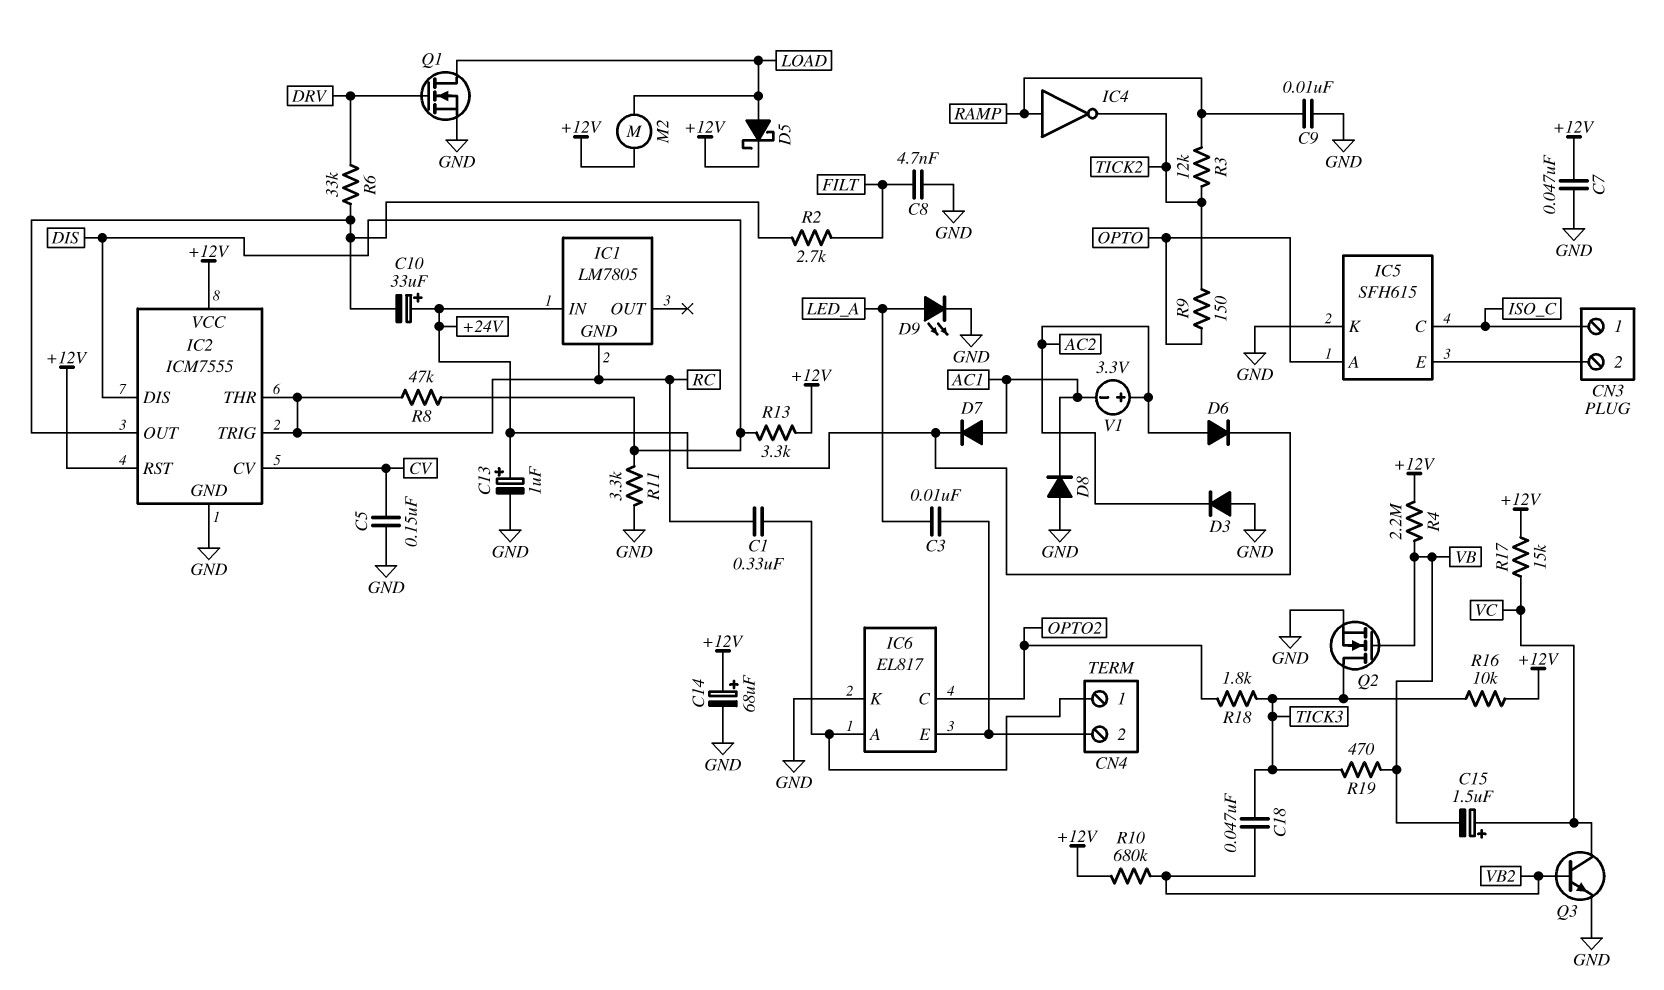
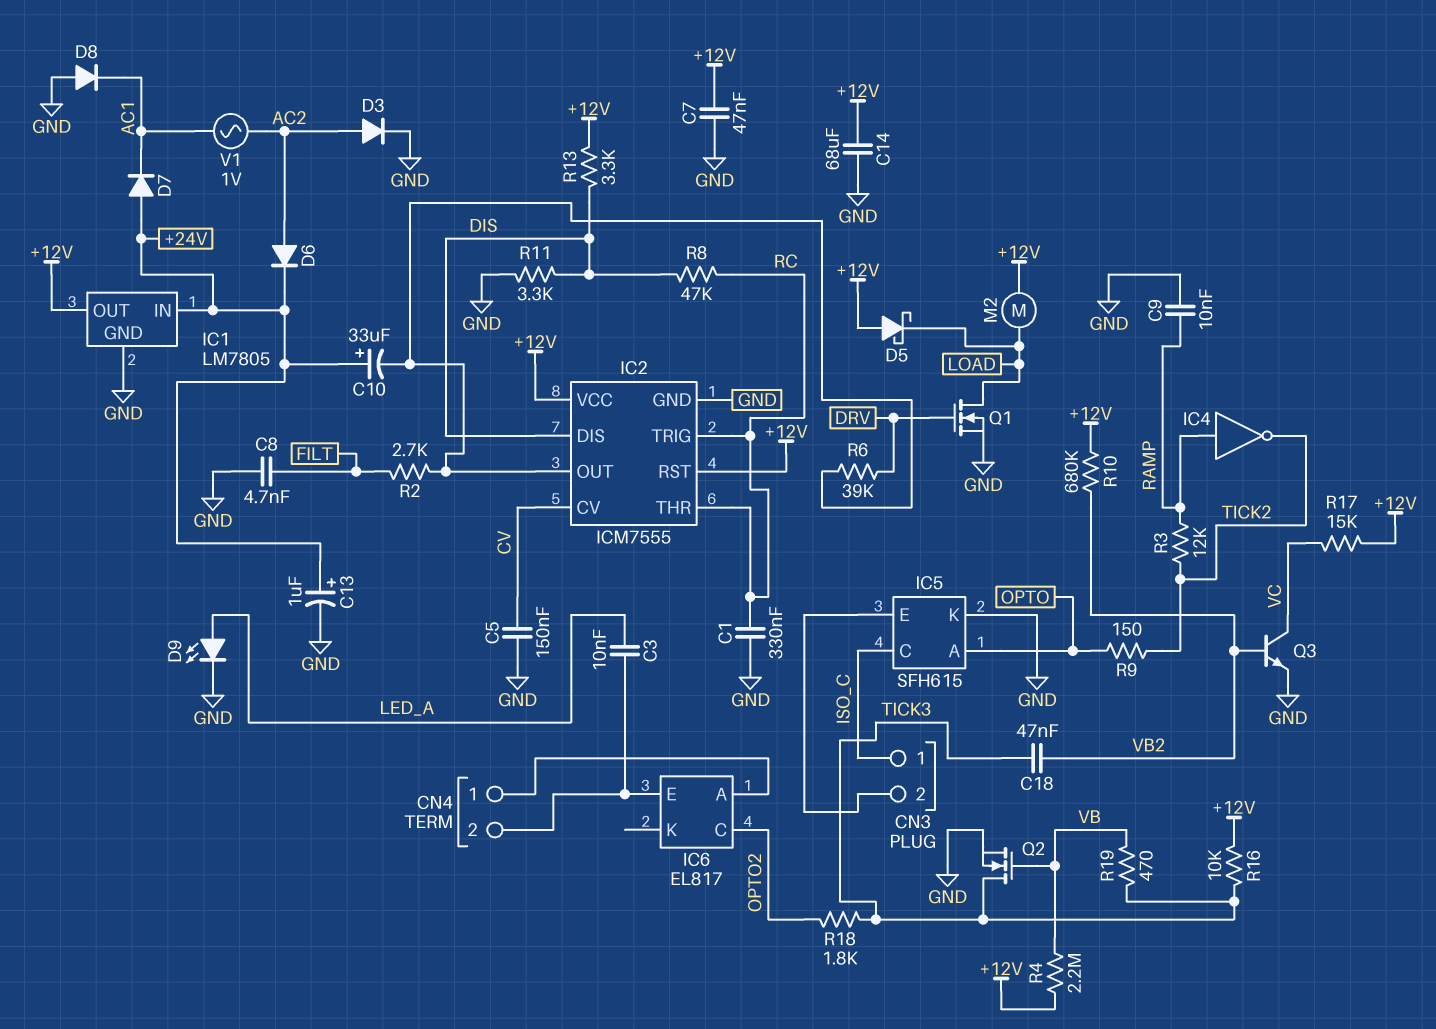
C1: 330nF (CN4/1, RC) -> 330nF (GND, RC)
C14: 68uF (plus +12V, minus GND) -> 68uF (+12V, GND)
C15: 1.5uF (plus VC, minus VB) -> none
D3: diode (A GND, K AC2) -> diode (A AC2, K GND)
D5: schottky (A LOAD, K +12V) -> schottky (A +12V, K LOAD)
D7: diode (A AC1, K +24V) -> diode (A +24V, K AC1)
IC1 pin GND: RC -> GND
IC1 pin OUT: none -> +12V
IC6 pin K: GND -> none
R6: 33k (DRV, IC2/OUT) -> 39k (DRV, IC2/OUT)
V1: 3.3V (plus AC2, minus AC1) -> AC 1V (AC1, AC2)

